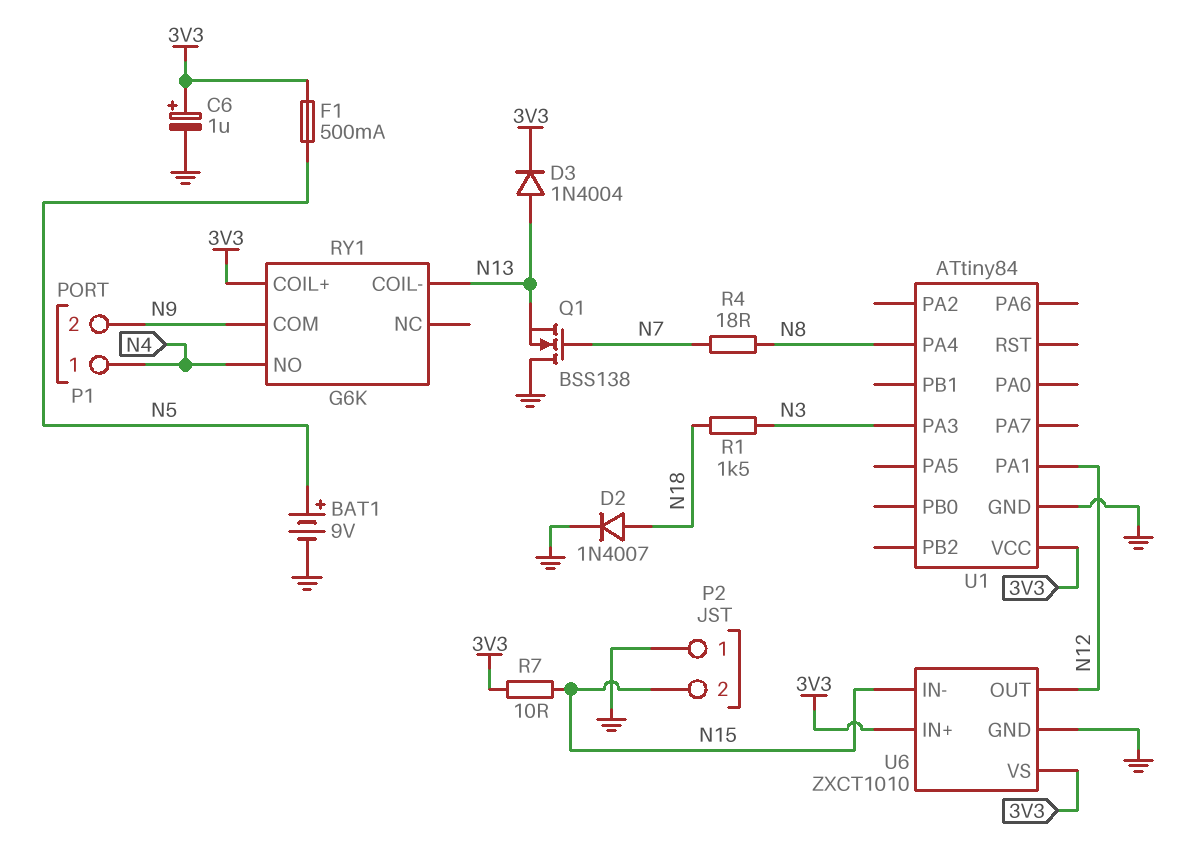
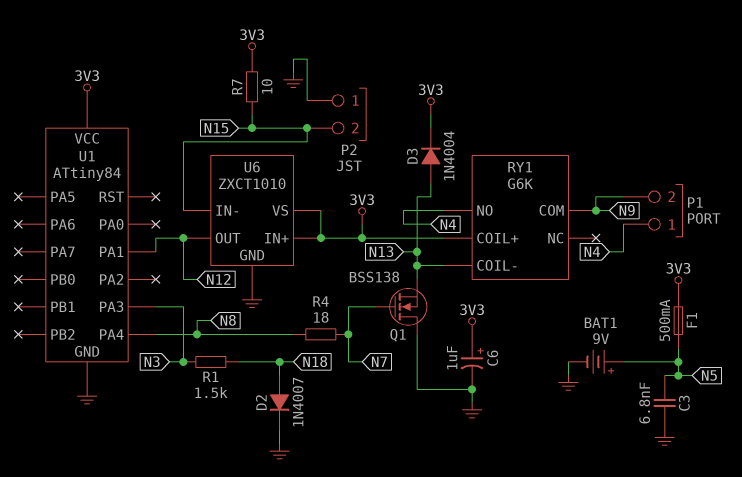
C3: none -> 6.8nF (GND, N5)

